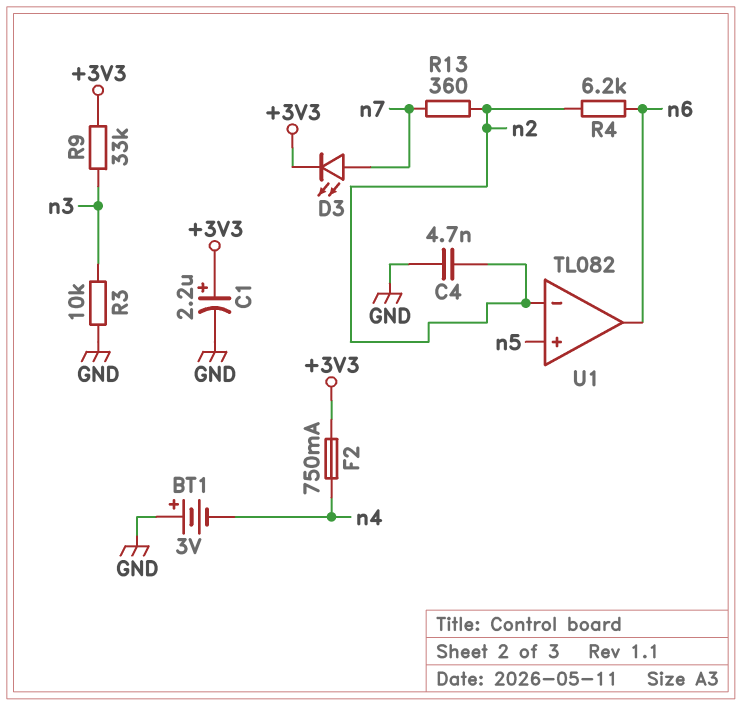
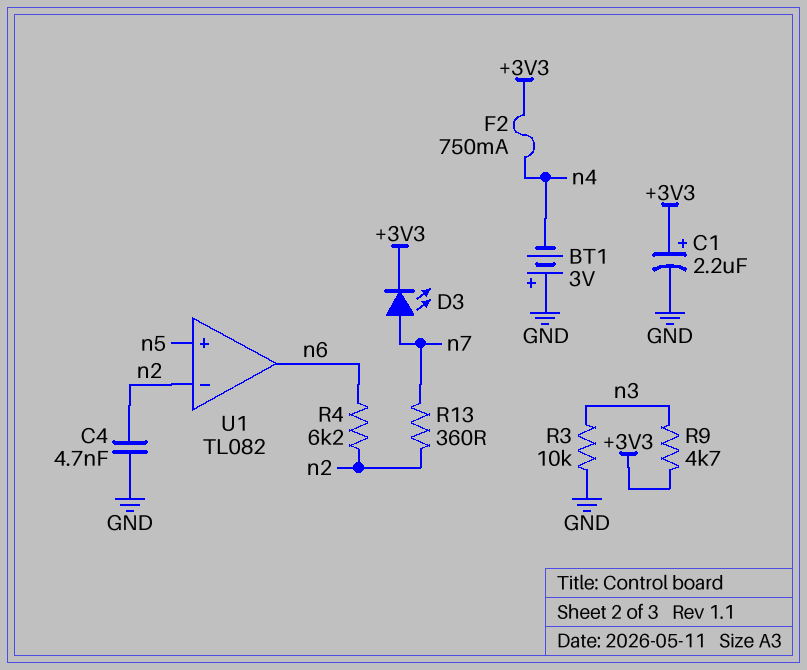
R9: 33k (+3V3, n3) -> 4.7k (+3V3, n3)

